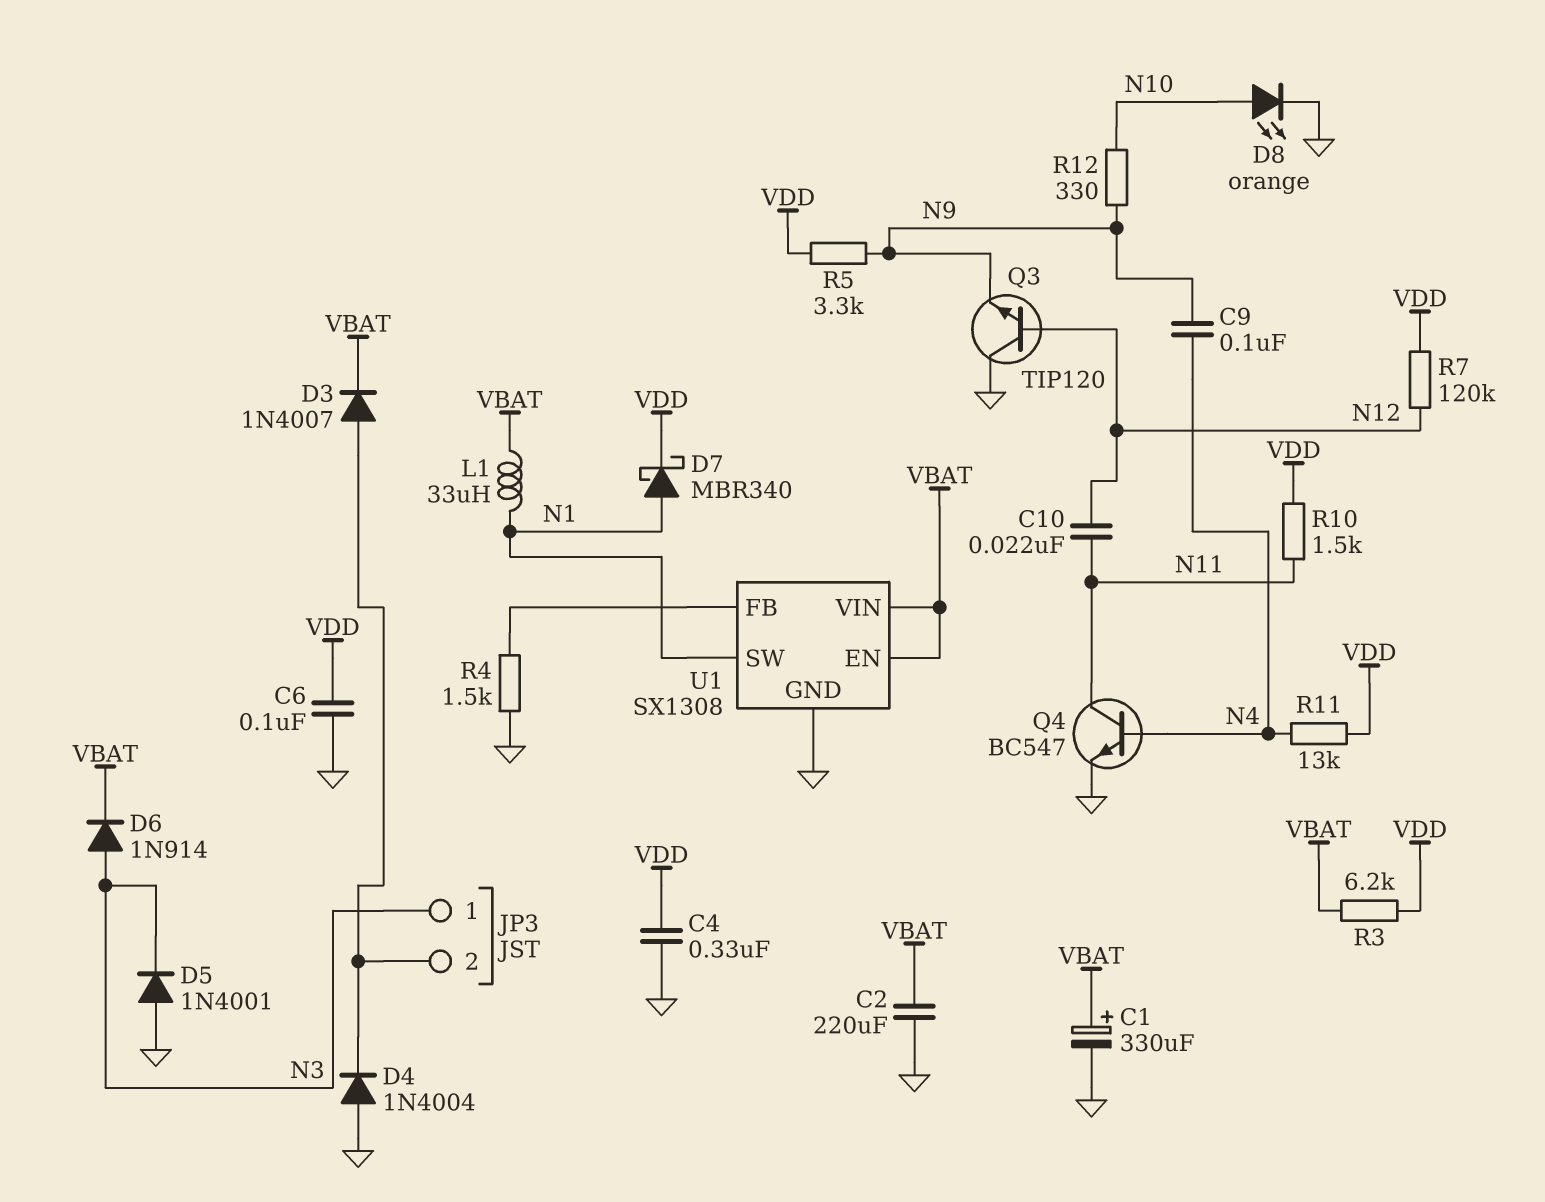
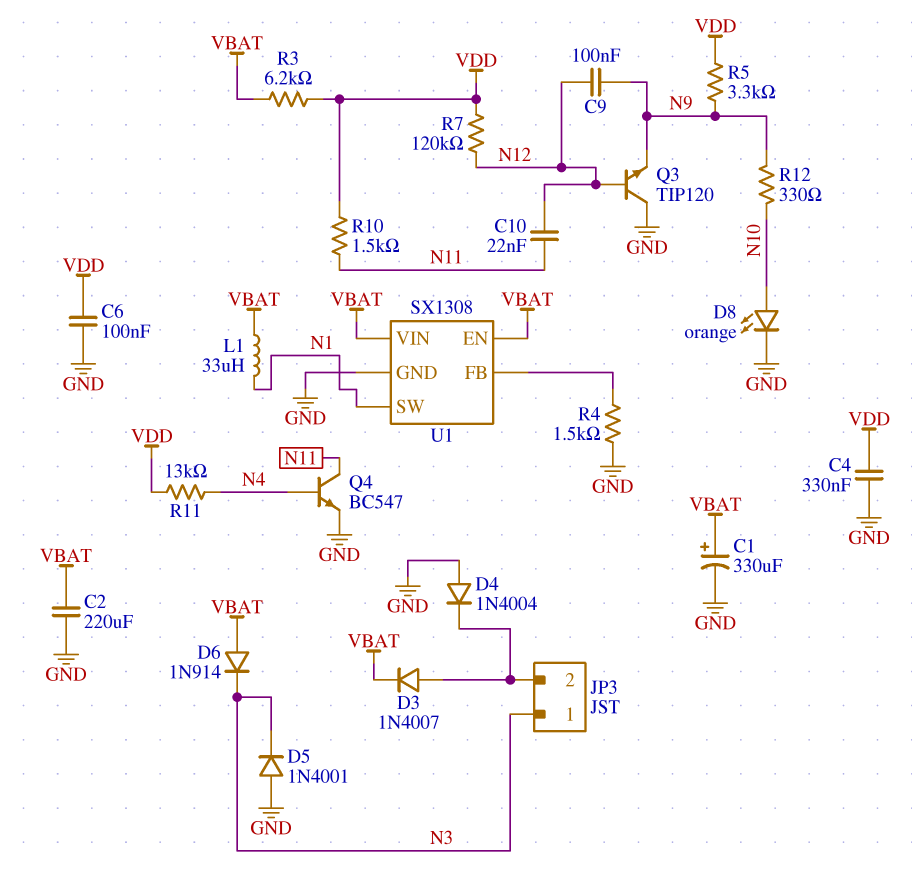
C9: 100nF (N4, N9) -> 100nF (N9, N12)
D6: diode 1N914 (A N3, K VBAT) -> diode 1N914 (A VBAT, K N3)
D7: schottky MBR340 (A N1, K VDD) -> none

